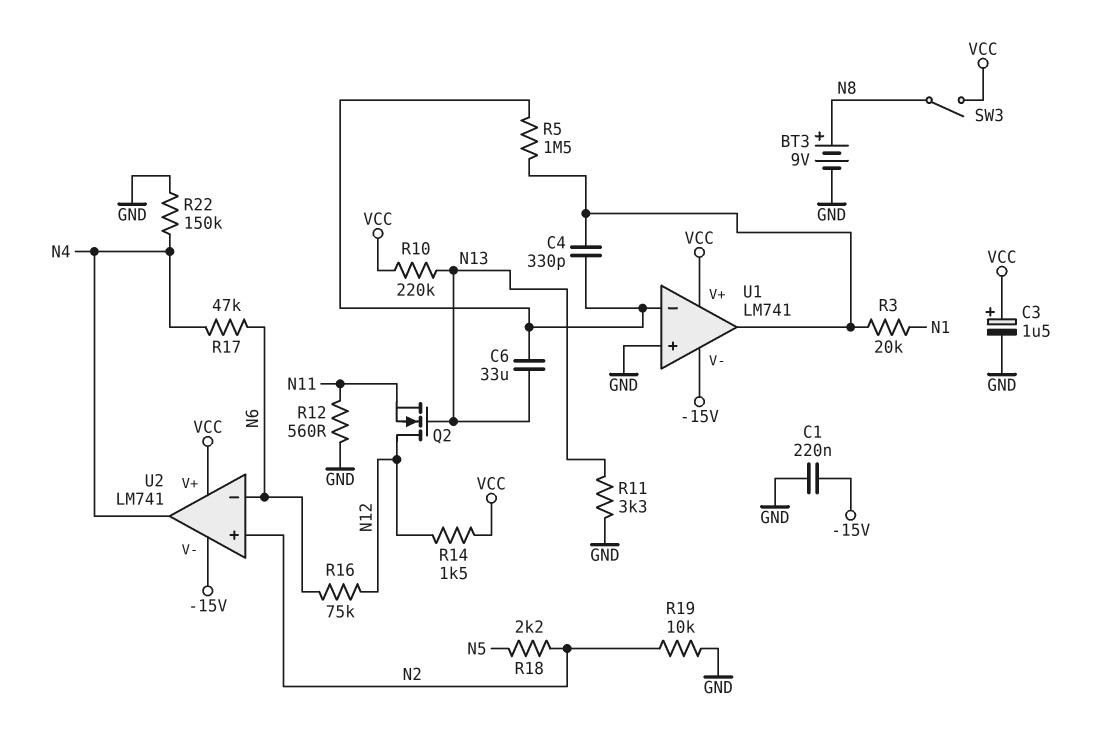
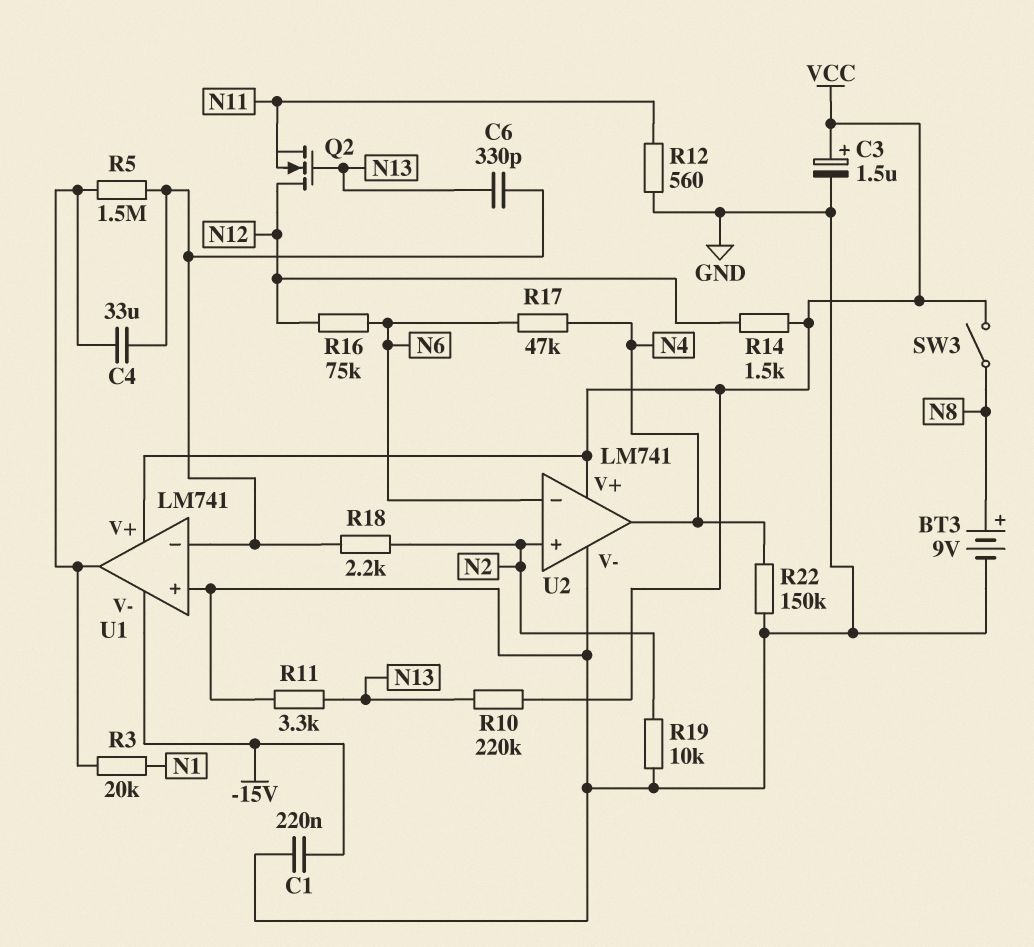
C4: 330pF (U1/in-, U1/out) -> 33uF (U1/in-, U1/out)
C6: 33uF (N13, U1/in-) -> 330pF (N13, U1/in-)
R18: 2.2k (N2, N5) -> 2.2k (N2, U1/in-)
U2 pin V-: -15V -> GND

